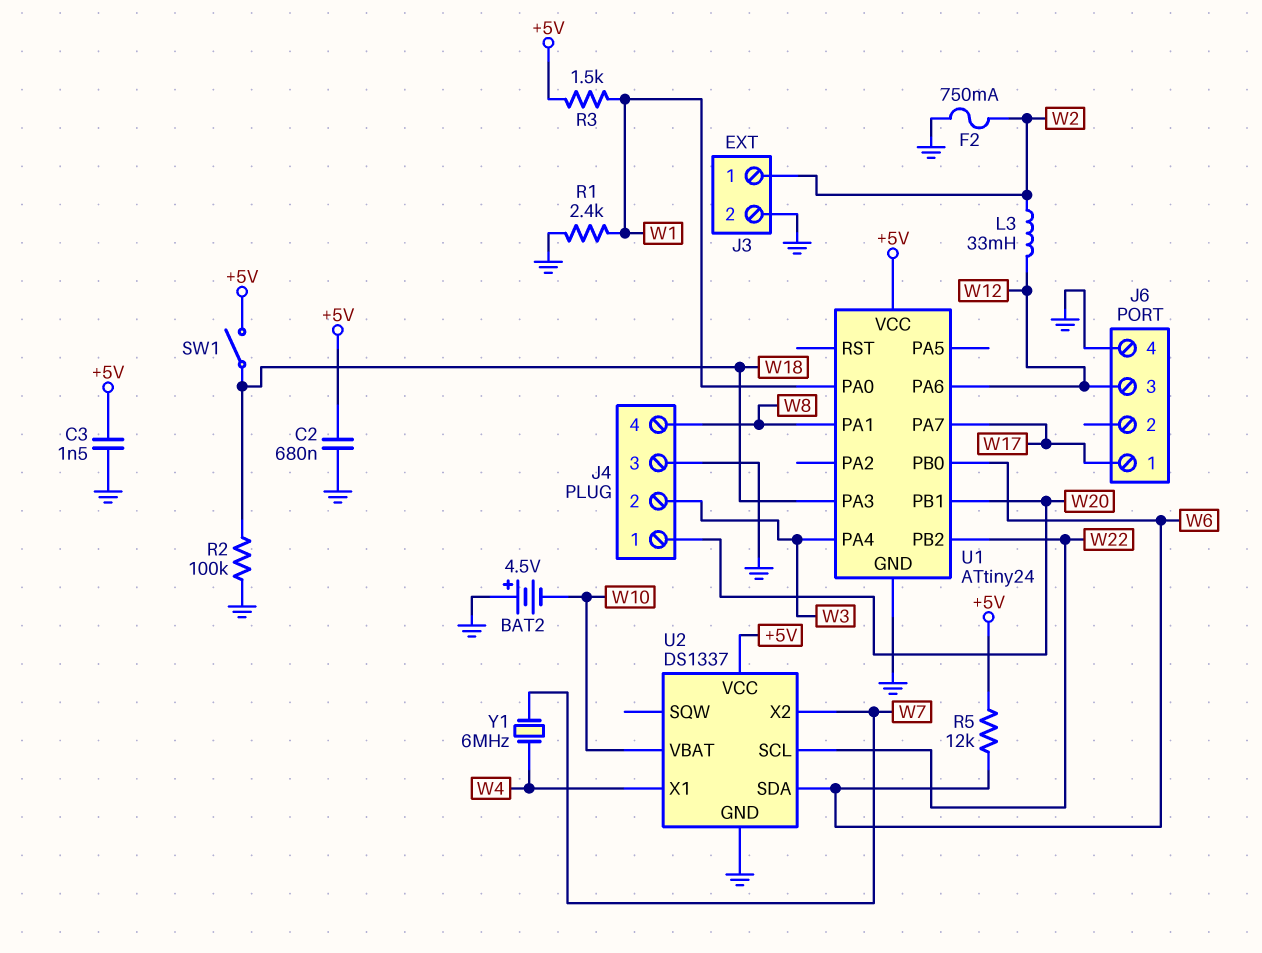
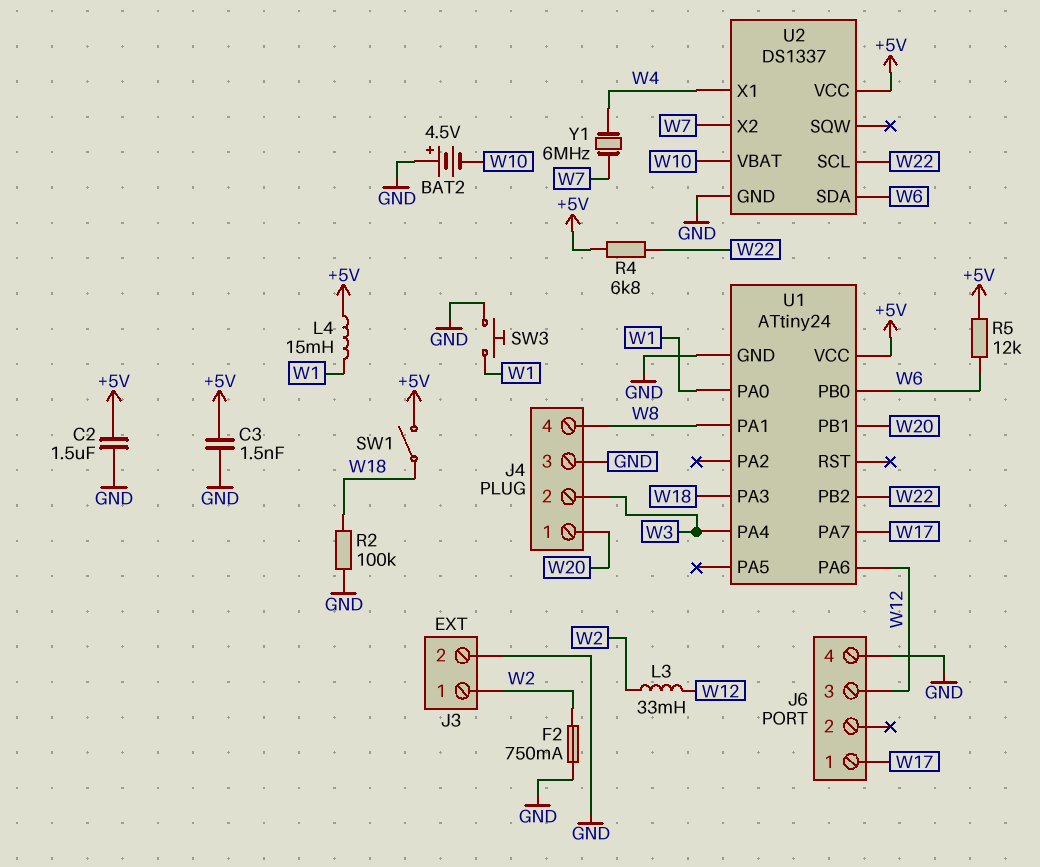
C2: 680nF (+5V, GND) -> 1.5uF (+5V, GND)
L4: none -> 15mH (+5V, W1)
R1: 2.4k (GND, W1) -> none
R3: 1.5k (+5V, W1) -> none
R4: none -> 6.8k (+5V, W22)
SW3: none -> button (GND, W1)

